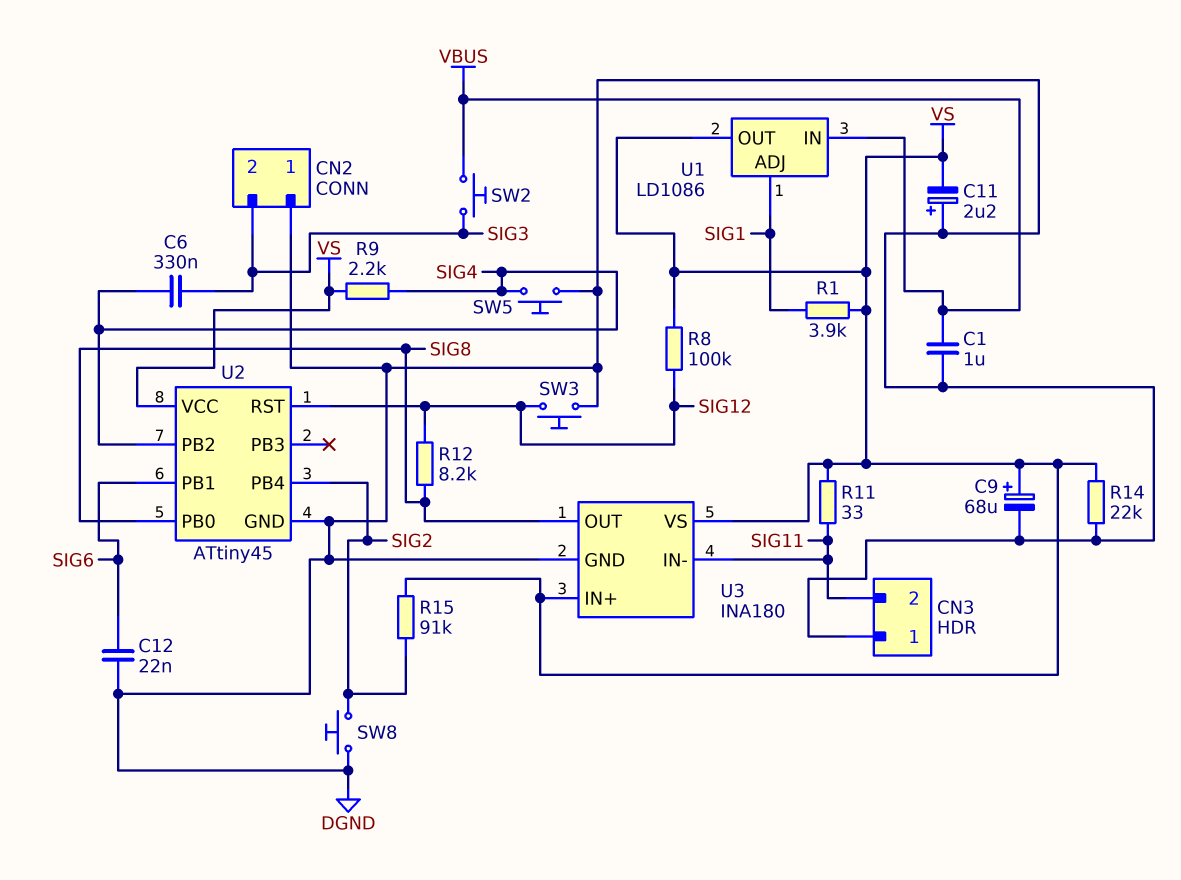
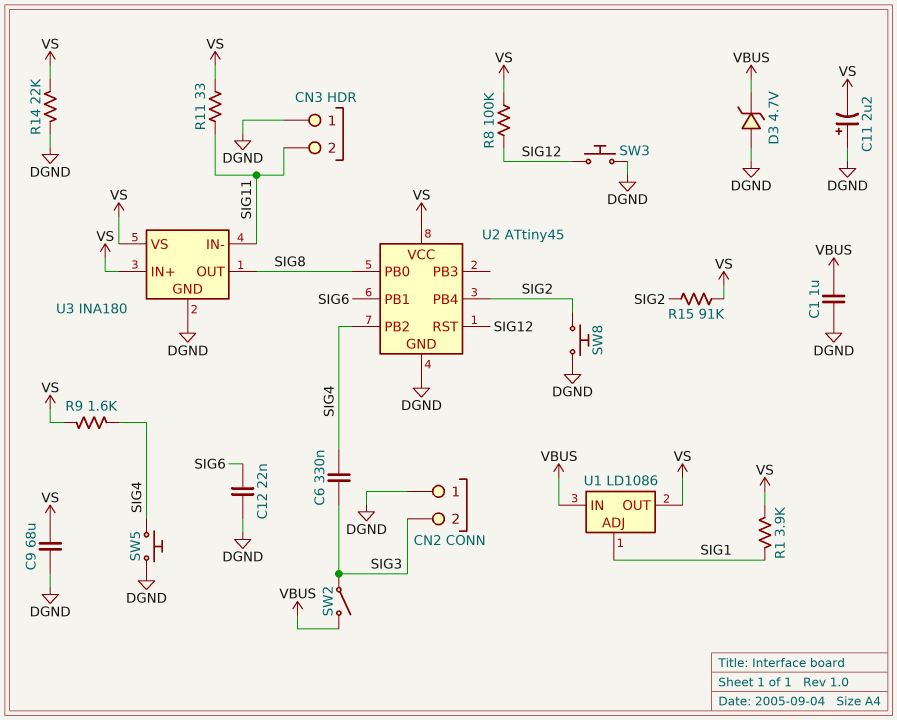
C9: 68uF (plus VS, minus DGND) -> 68uF (DGND, VS)
D3: none -> zener 4.7V (A DGND, K VBUS)
R9: 2.2k (SIG4, VS) -> 1.6k (SIG4, VS)
R12: 8.2k (SIG8, SIG12) -> none
SW2: button (SIG3, VBUS) -> switch (SIG3, VBUS)

